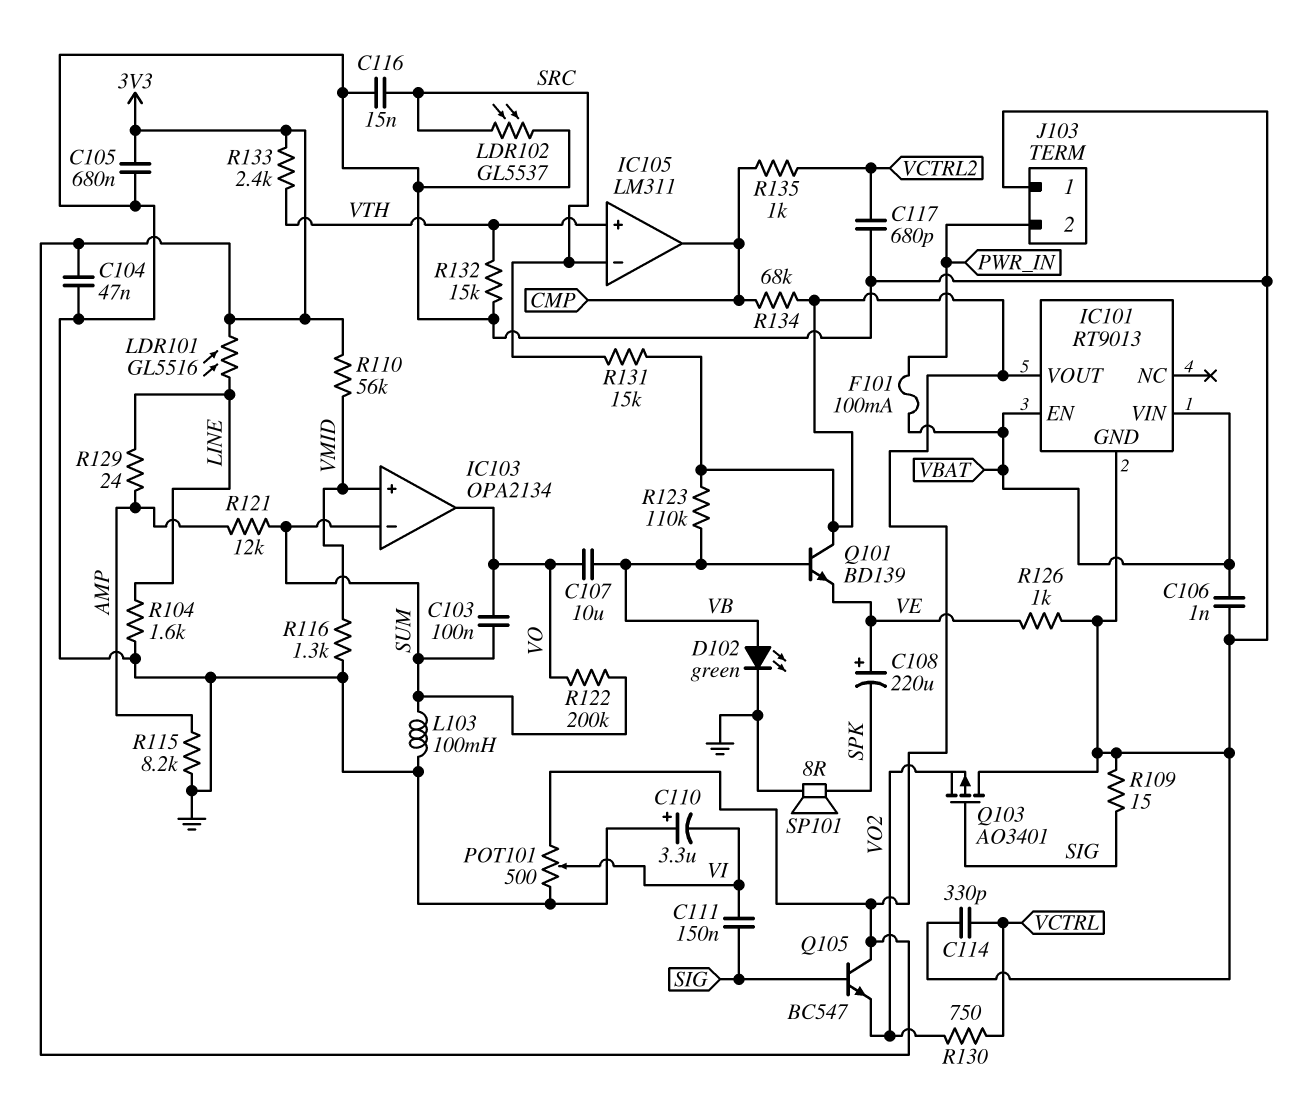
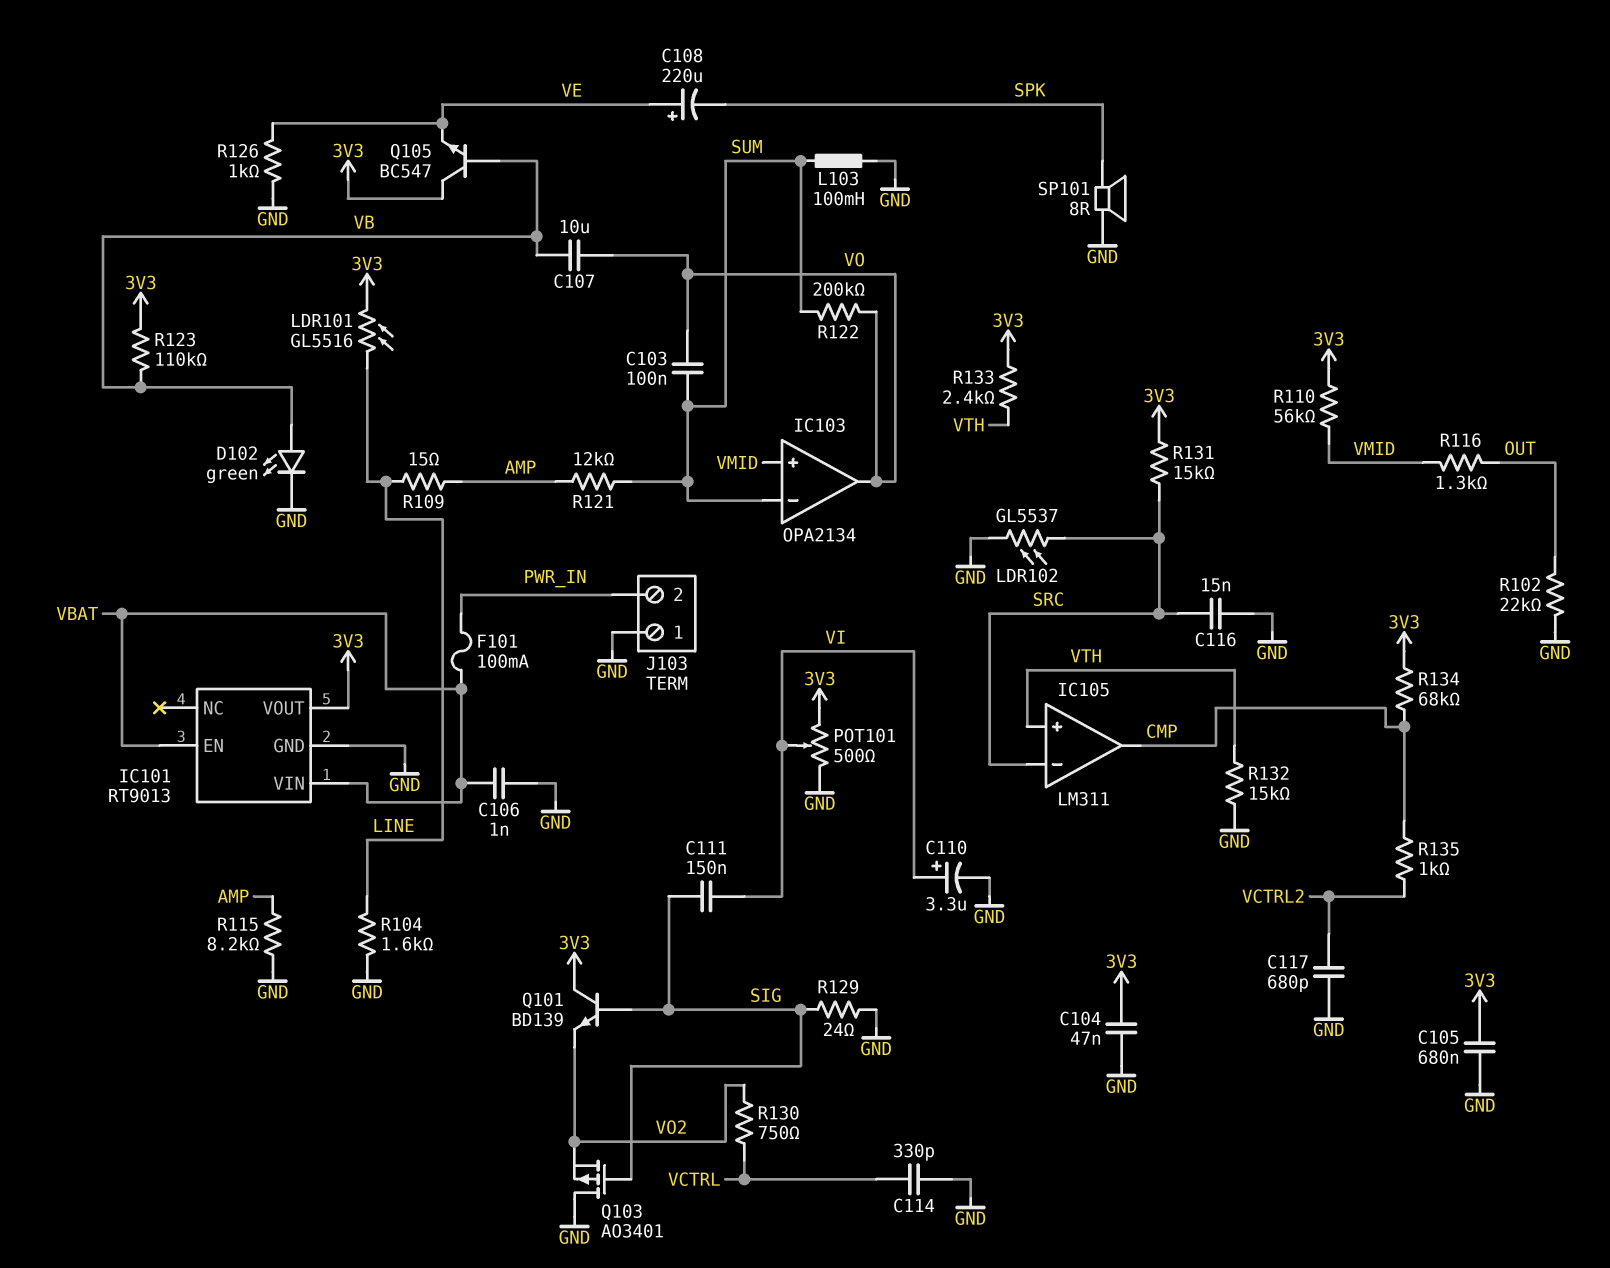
C110: 3.3uF (plus GND, minus VI) -> 3.3uF (plus VI, minus GND)
Q101: NPN BD139 (B VB, C 3V3, E VE) -> NPN BD139 (B SIG, C 3V3, E VO2)
Q105: NPN BC547 (B SIG, C 3V3, E VO2) -> NPN BC547 (B VB, C 3V3, E VE)
R102: none -> 22k (GND, OUT)
R109: 15 (GND, SIG) -> 15 (AMP, LINE)
R116: 1.3k (GND, VMID) -> 1.3k (OUT, VMID)
R129: 24 (AMP, LINE) -> 24 (GND, SIG)

